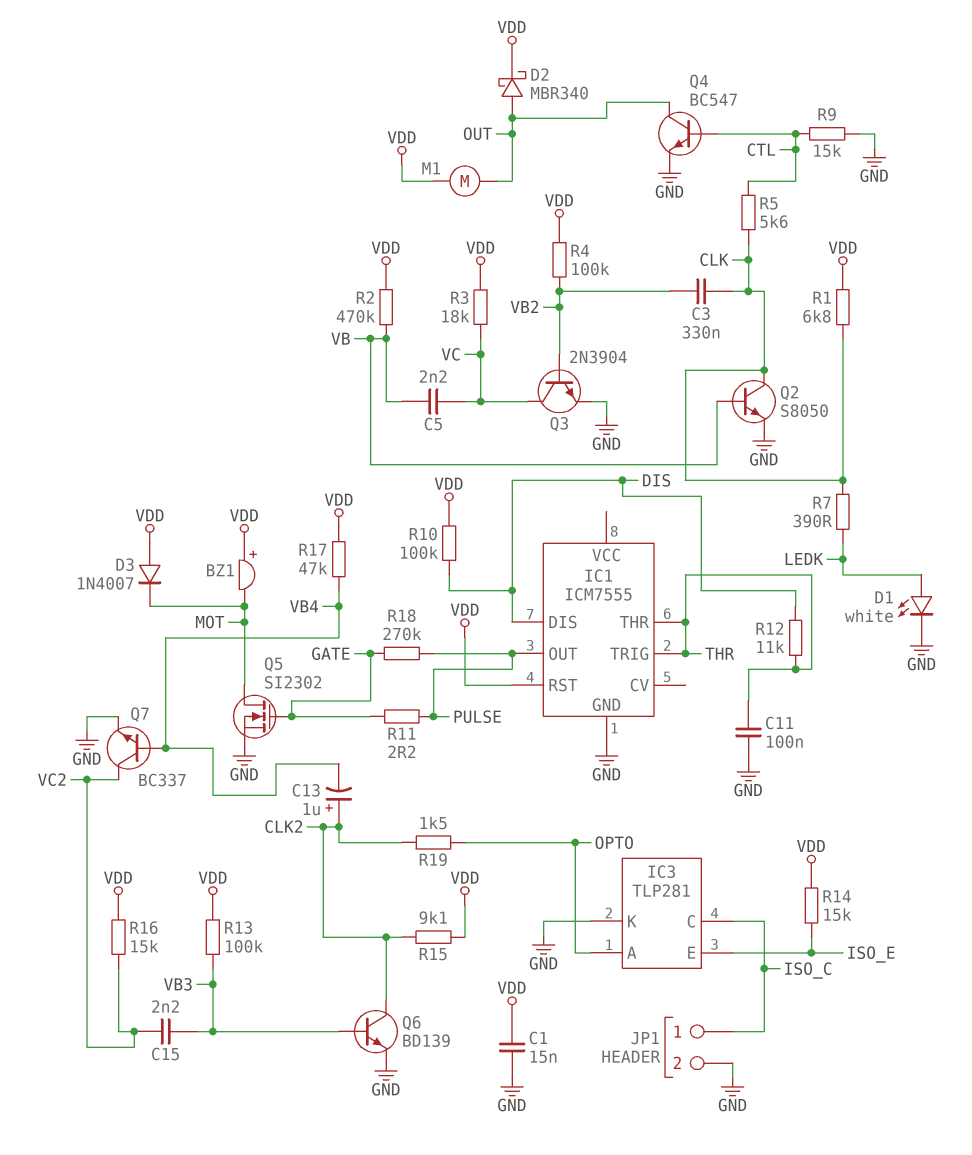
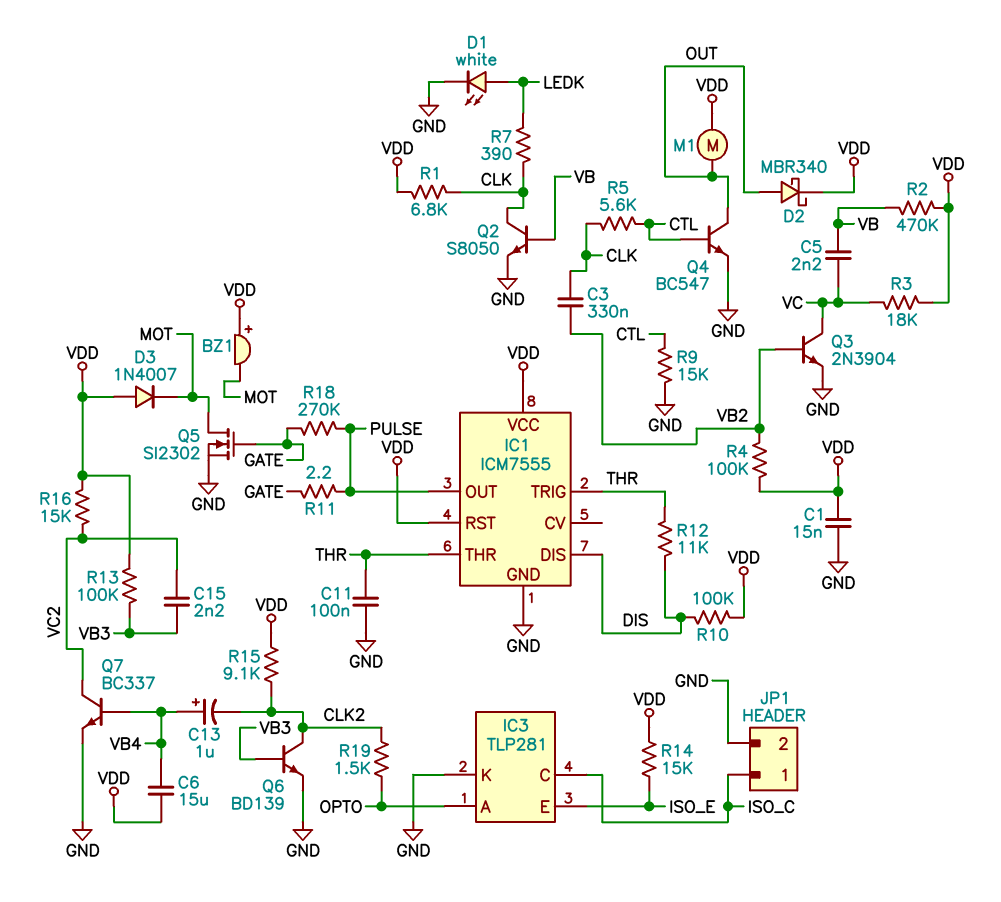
C6: none -> 15uF (VB4, VDD)
C13: 1uF (plus CLK2, minus VB4) -> 1uF (plus VB4, minus CLK2)
IC1 pin VCC: none -> VDD
R17: 47k (VB4, VDD) -> none

